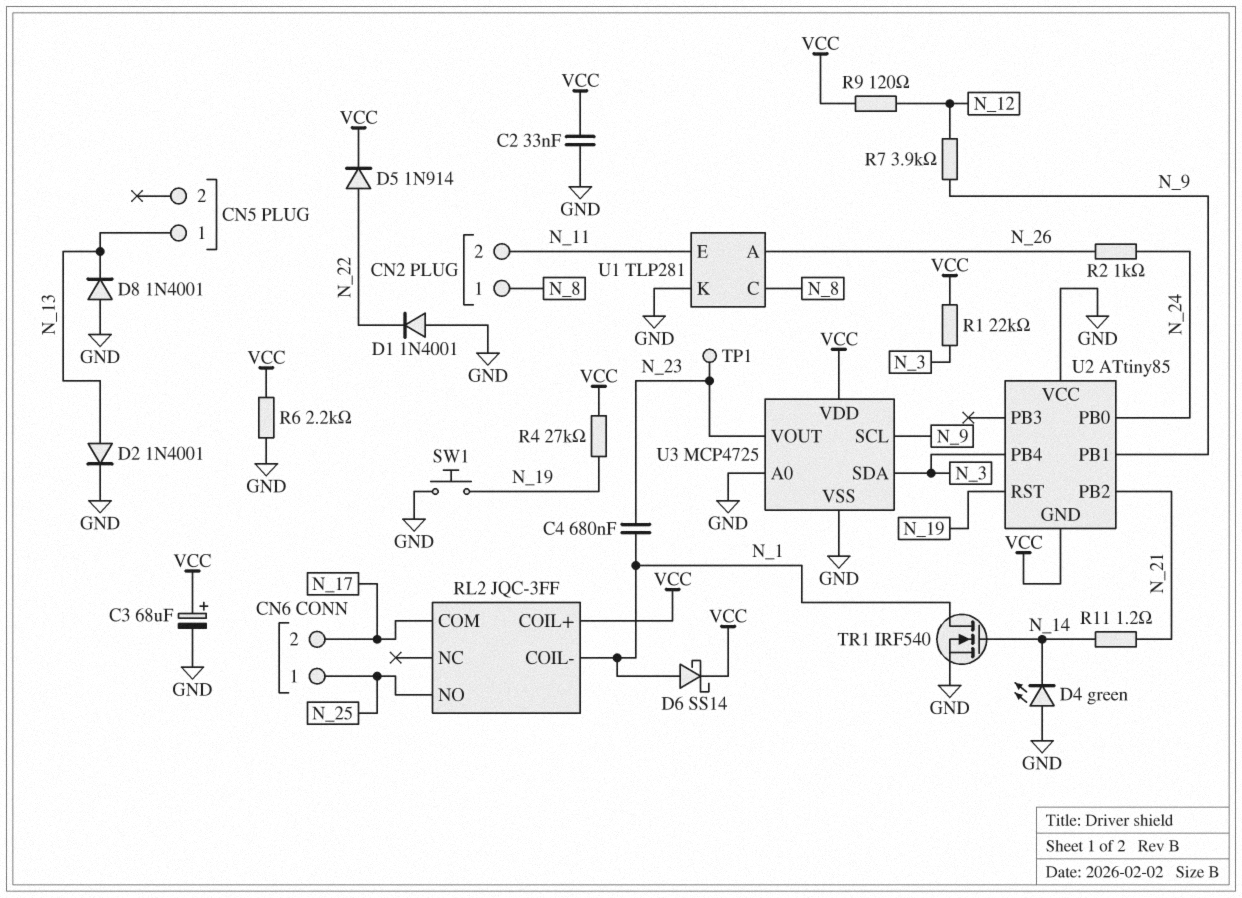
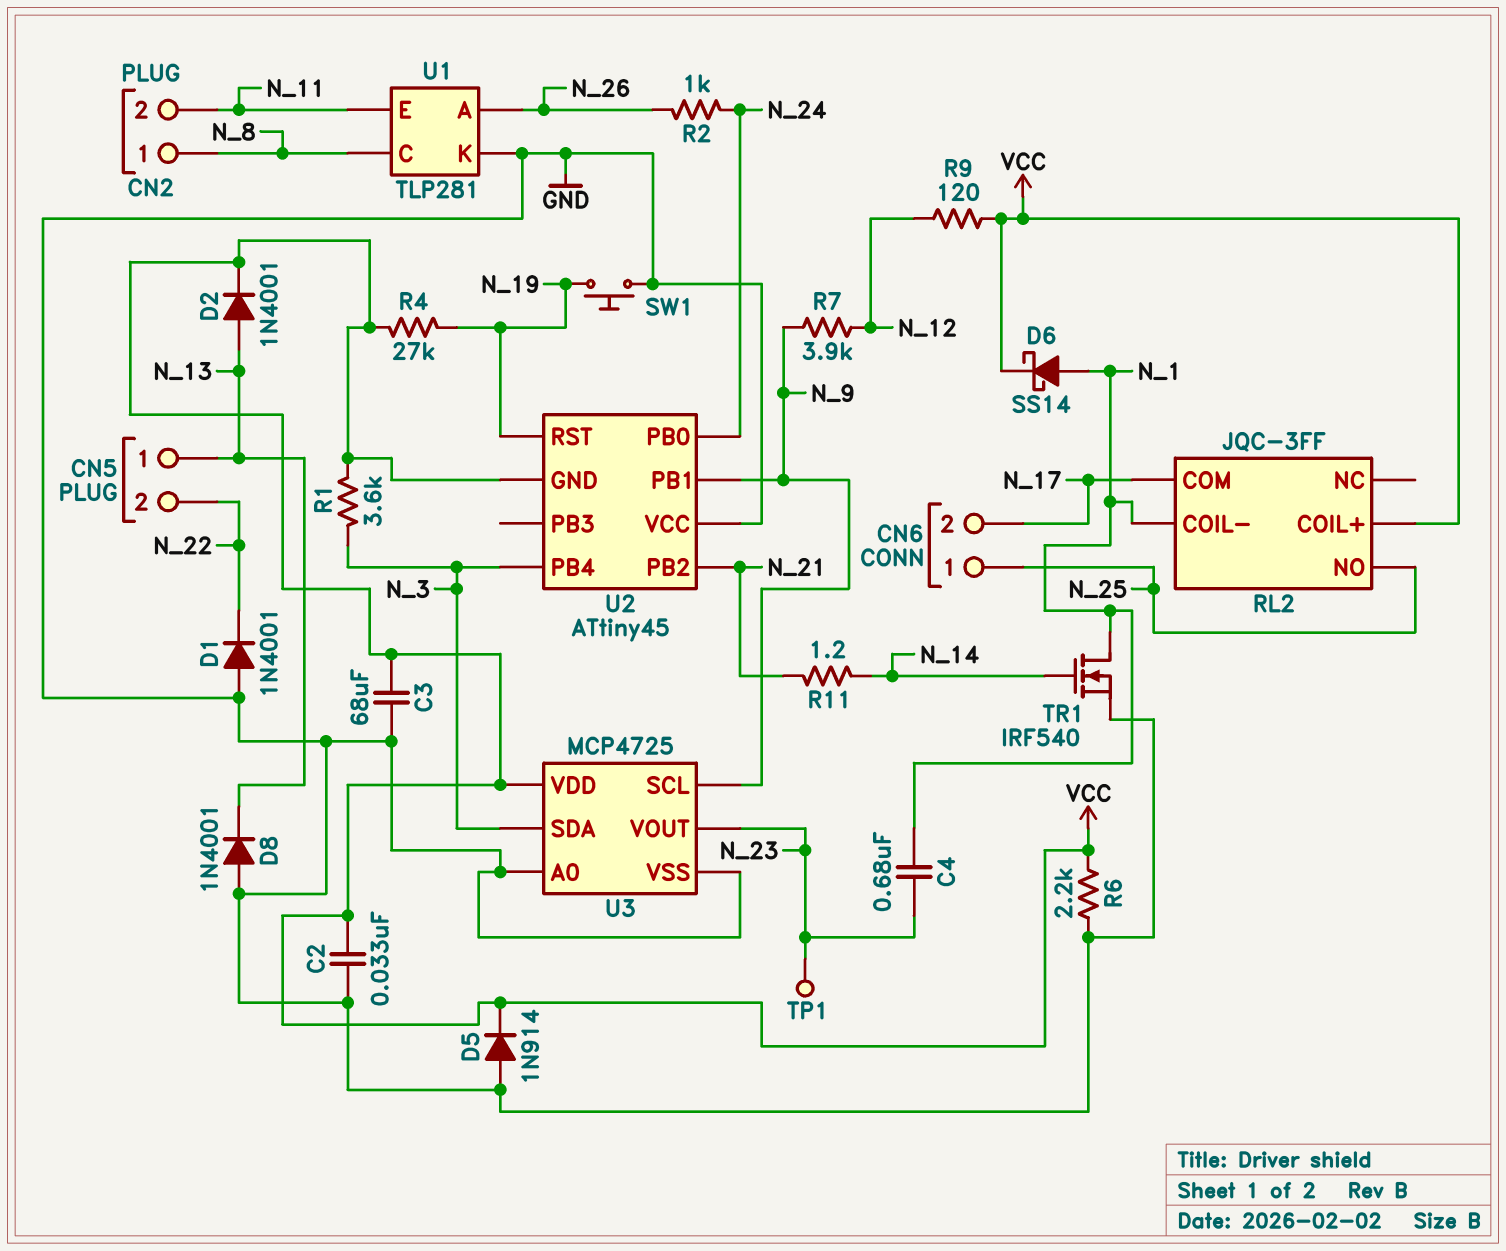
C3: 68uF (plus VCC, minus GND) -> 68uF (GND, VCC)
CN5 pin 2: none -> N_22
D2: diode 1N4001 (A N_13, K GND) -> diode 1N4001 (A N_13, K VCC)
D4: LED green (A GND, K N_14) -> none
D5: diode 1N914 (A N_22, K VCC) -> diode 1N914 (A GND, K VCC)
R1: 22k (N_3, VCC) -> 3.6k (N_3, VCC)
U2: ATtiny85 -> ATtiny45

